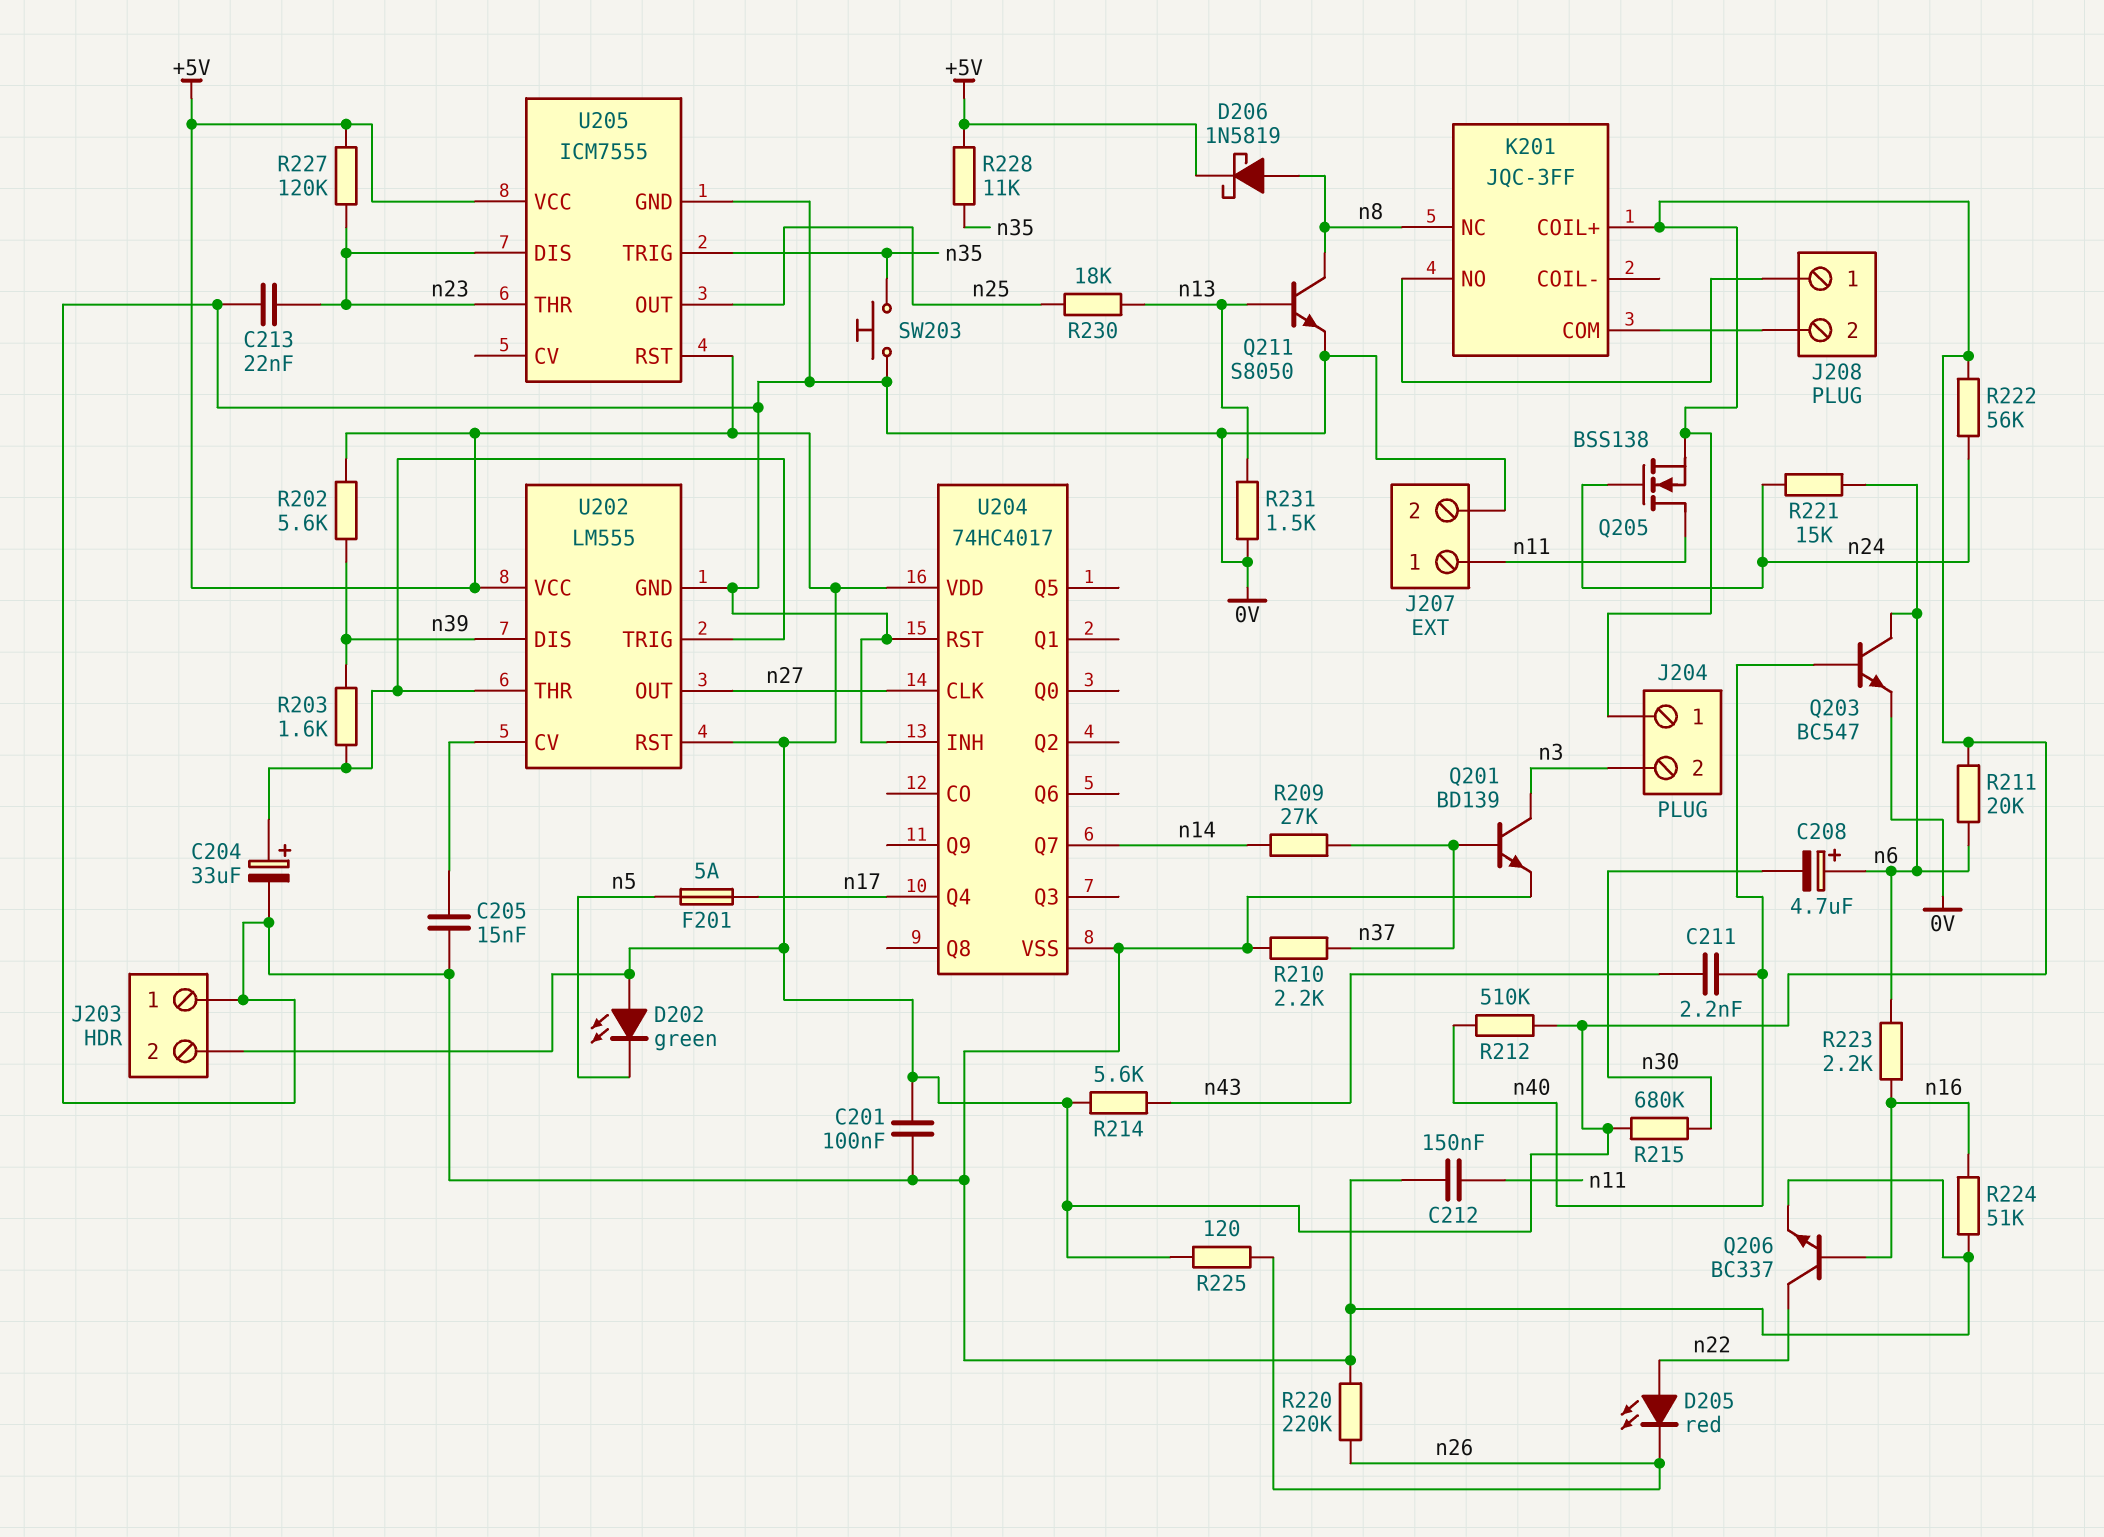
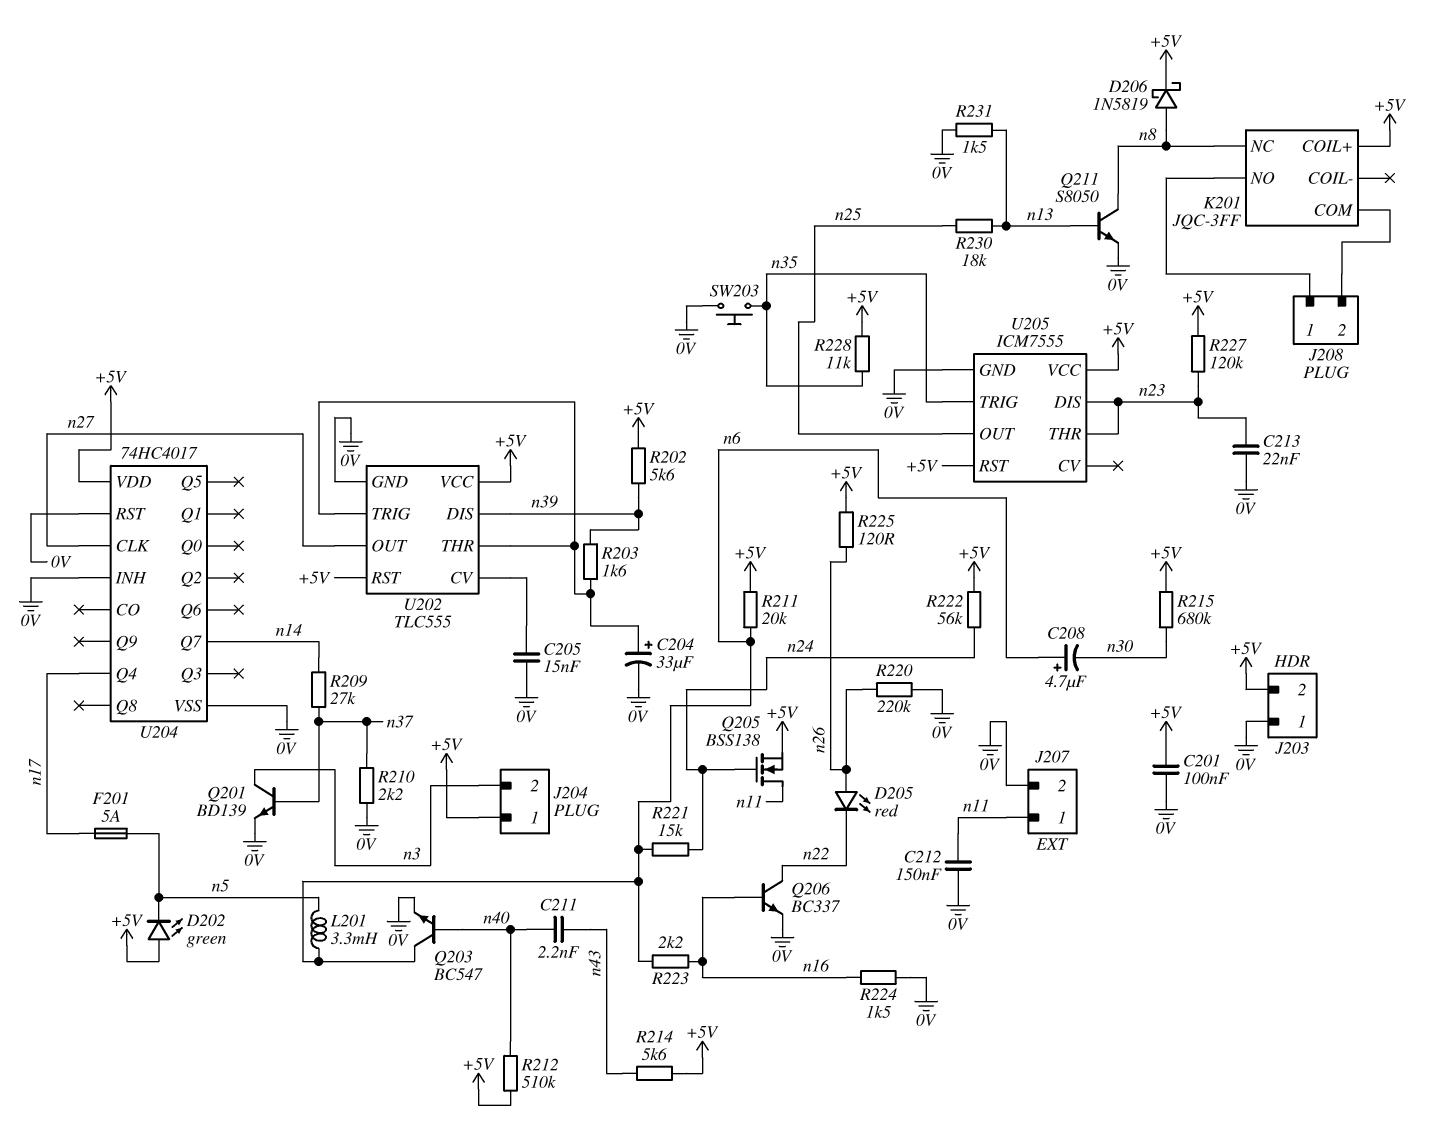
D205: LED red (A n22, K n26) -> LED red (A n26, K n22)
L201: none -> 3.3mH (n5, n6)
R224: 51k (0V, n16) -> 1.5k (0V, n16)
U202: LM555 -> TLC555

